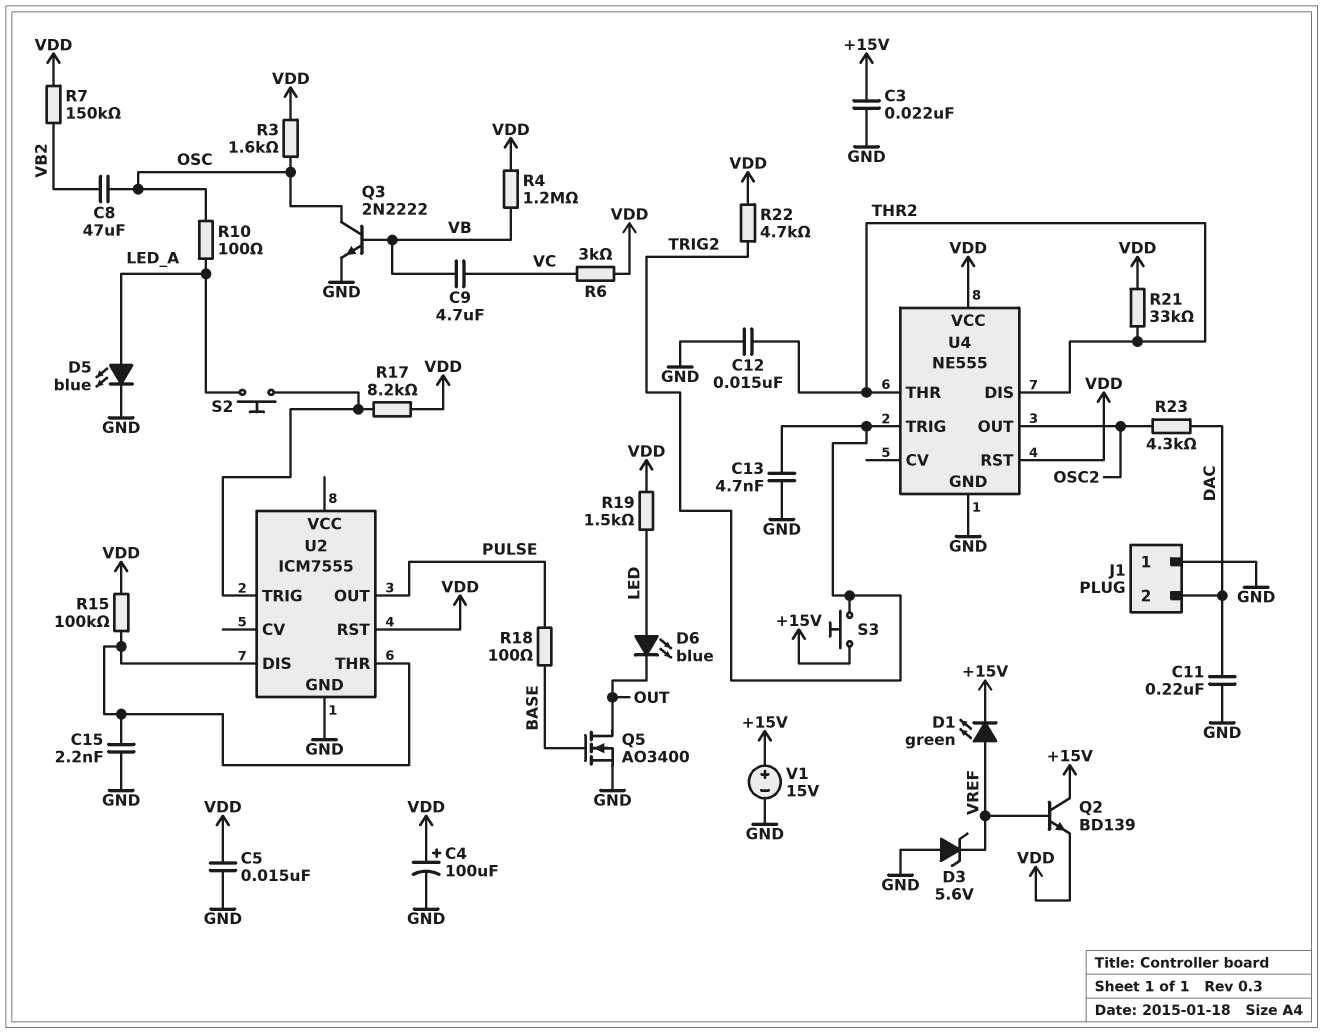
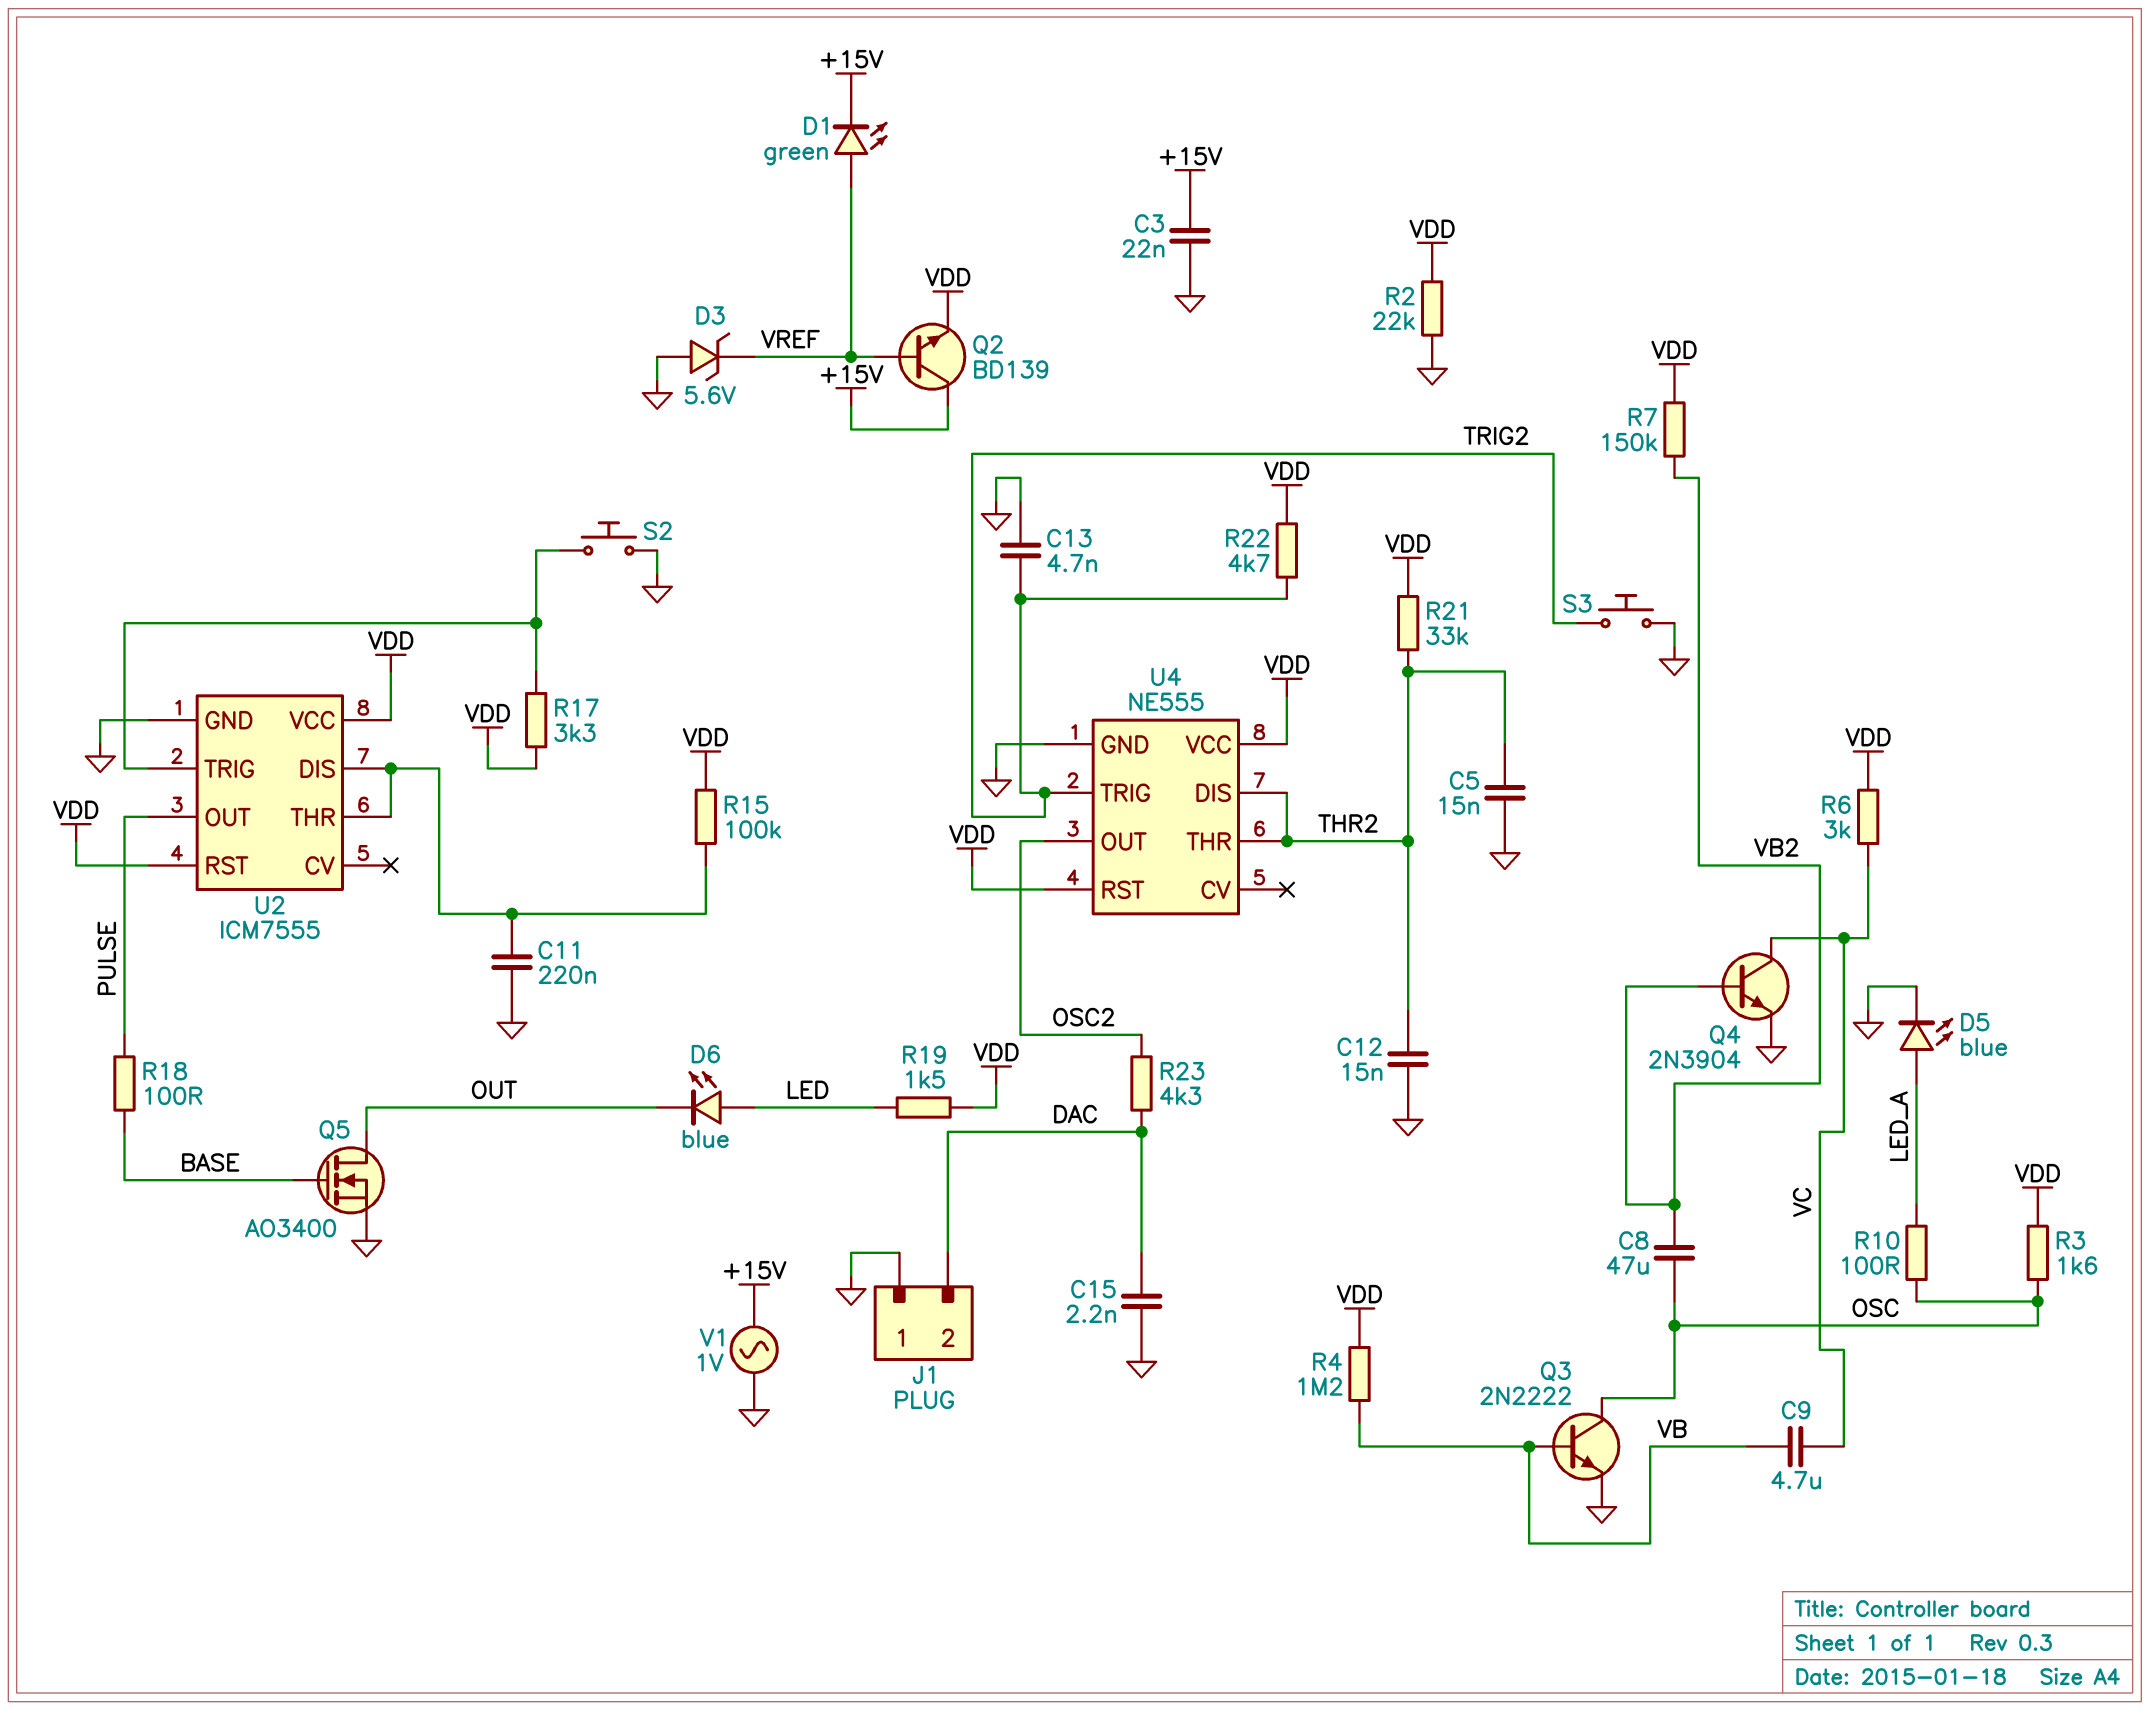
C4: 100uF (plus VDD, minus GND) -> none
C5: 15nF (GND, VDD) -> 15nF (GND, THR2)
C11: 220nF (DAC, GND) -> 220nF (GND, U2/DIS)
C15: 2.2nF (GND, U2/DIS) -> 2.2nF (DAC, GND)
Q4: none -> NPN 2N3904 (B VB2, C VC, E GND)
R2: none -> 22k (GND, VDD)
R17: 8.2k (U2/TRIG, VDD) -> 3.3k (U2/TRIG, VDD)
S2: button (LED_A, U2/TRIG) -> button (GND, U2/TRIG)
S3: button (+15V, TRIG2) -> button (GND, TRIG2)
U2 pin VCC: none -> VDD
V1: 15V (plus +15V, minus GND) -> AC 1V (+15V, GND)

